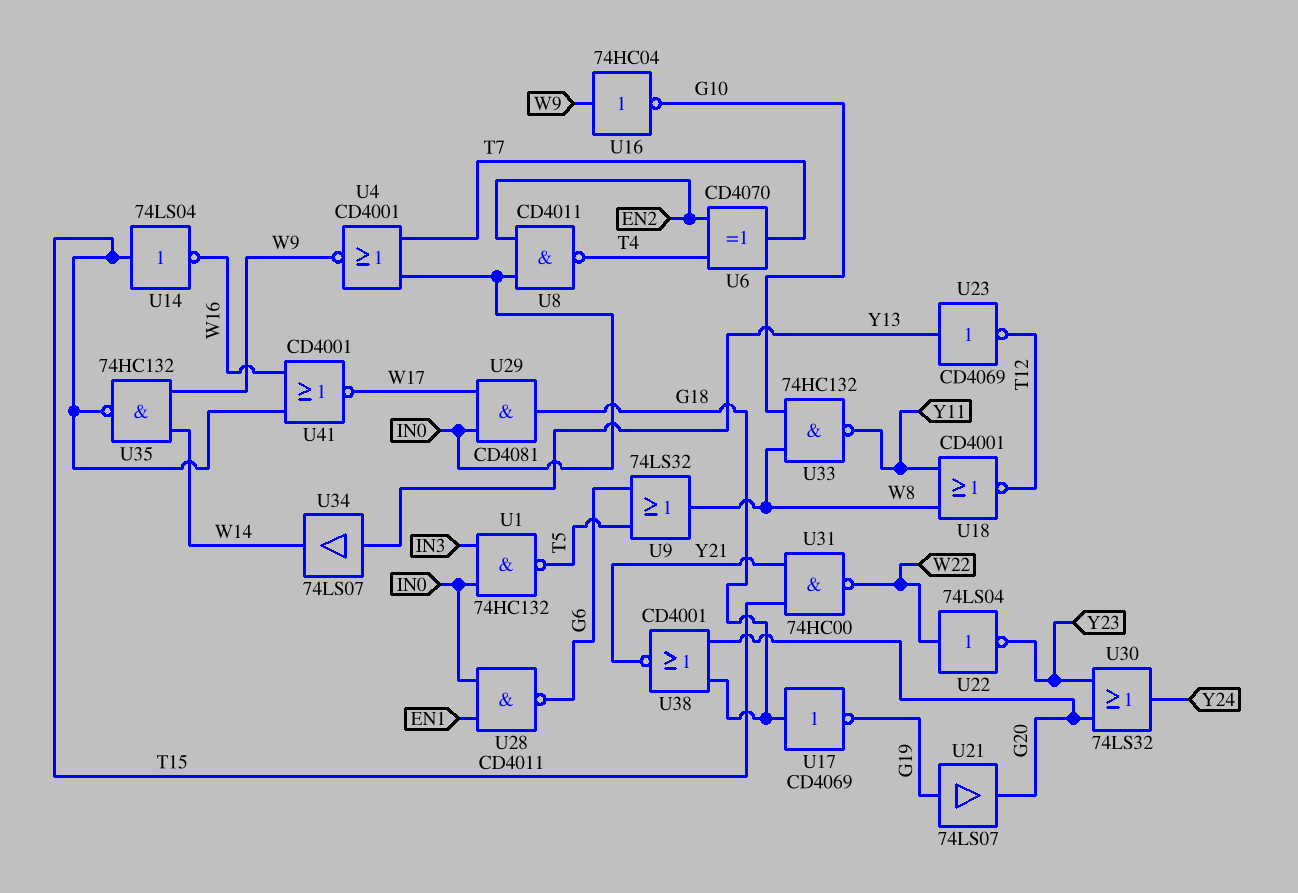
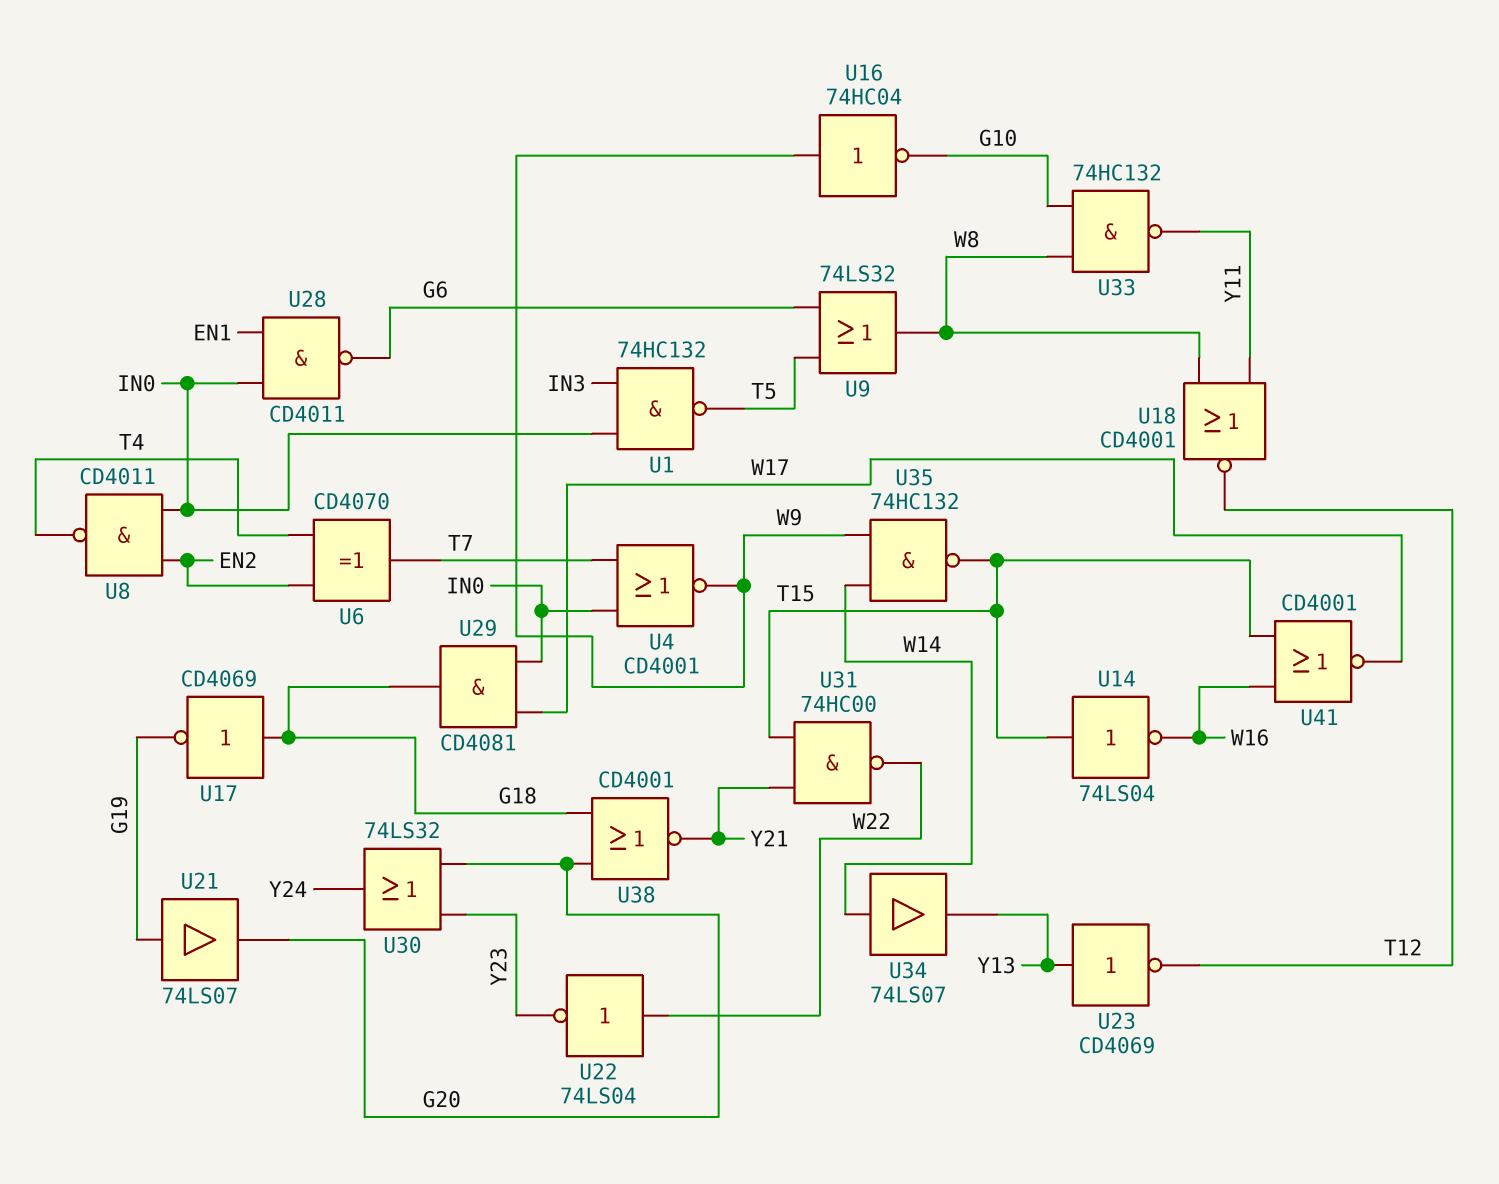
U34: buffer 74LS07 (in Y13, out W14) -> buffer 74LS07 (in W14, out Y13)

